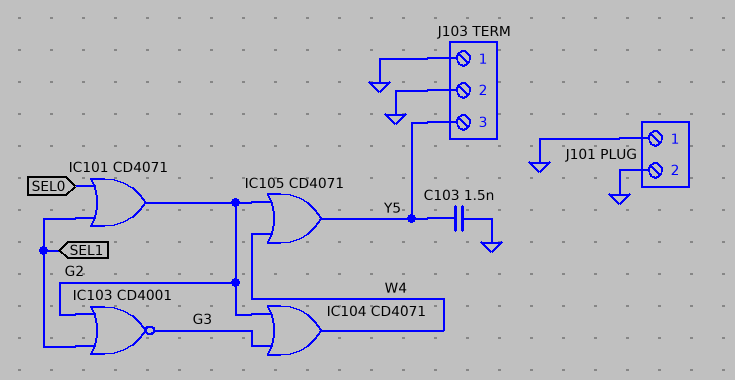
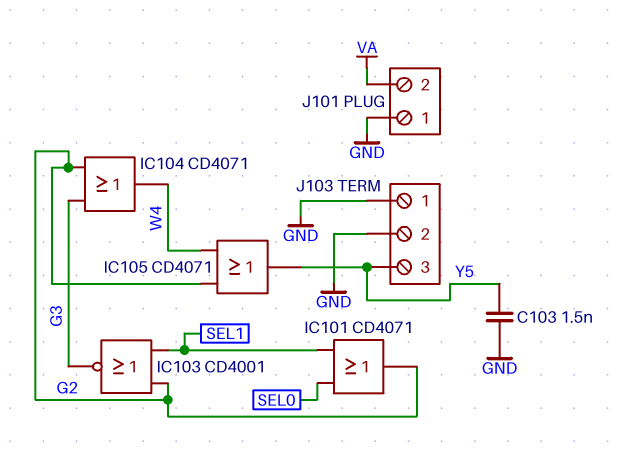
J101 pin 2: GND -> VA

